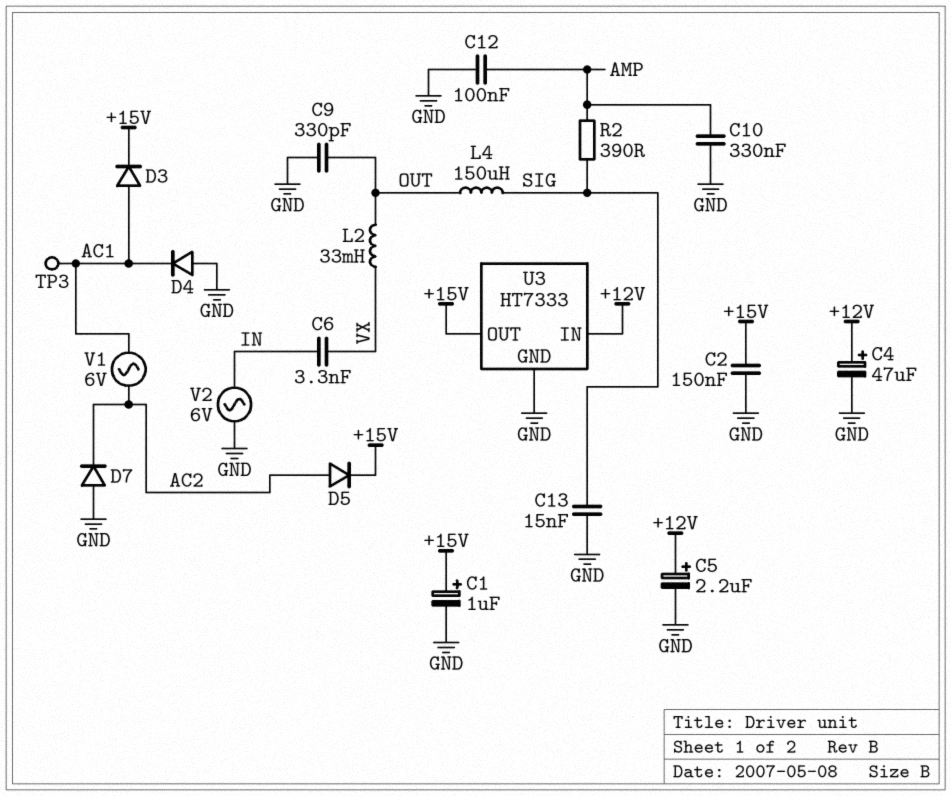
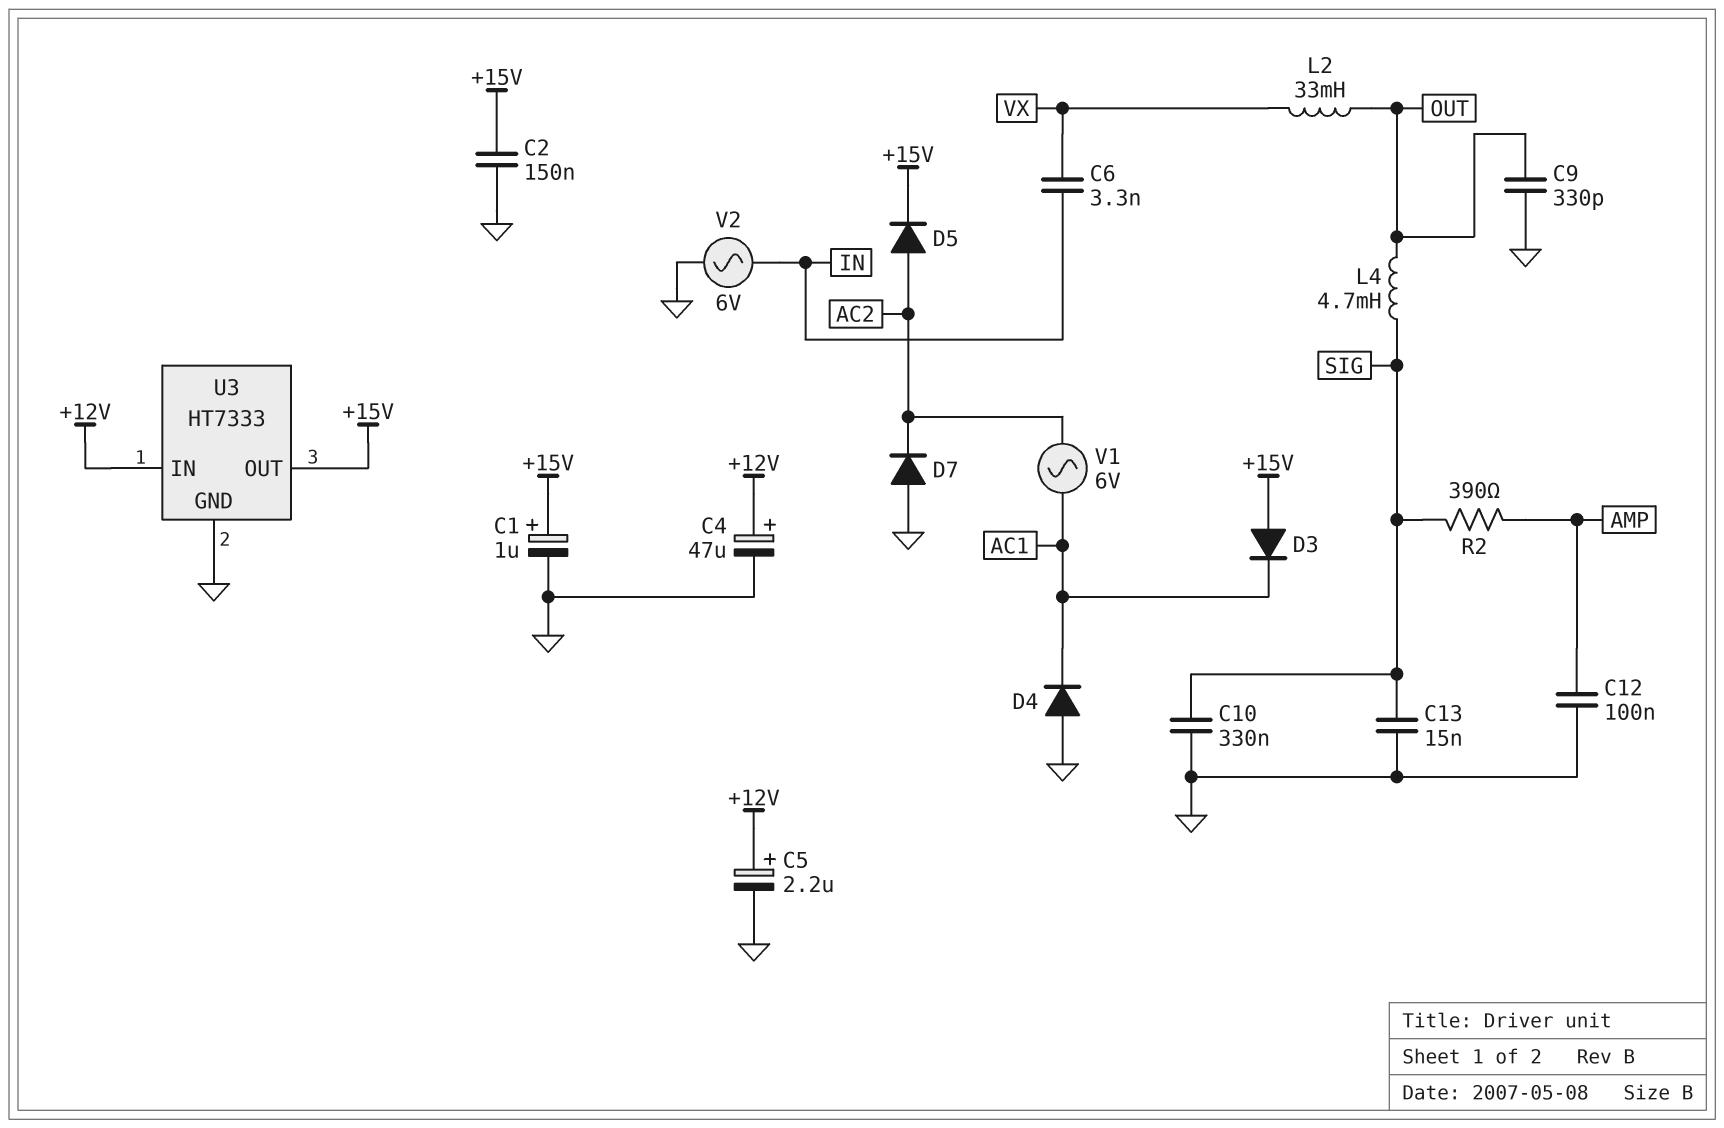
C10: 330nF (AMP, GND) -> 330nF (GND, SIG)
D3: diode (A AC1, K +15V) -> diode (A +15V, K AC1)
L4: 150uH (OUT, SIG) -> 4.7mH (OUT, SIG)
TP3: test point (AC1) -> none

